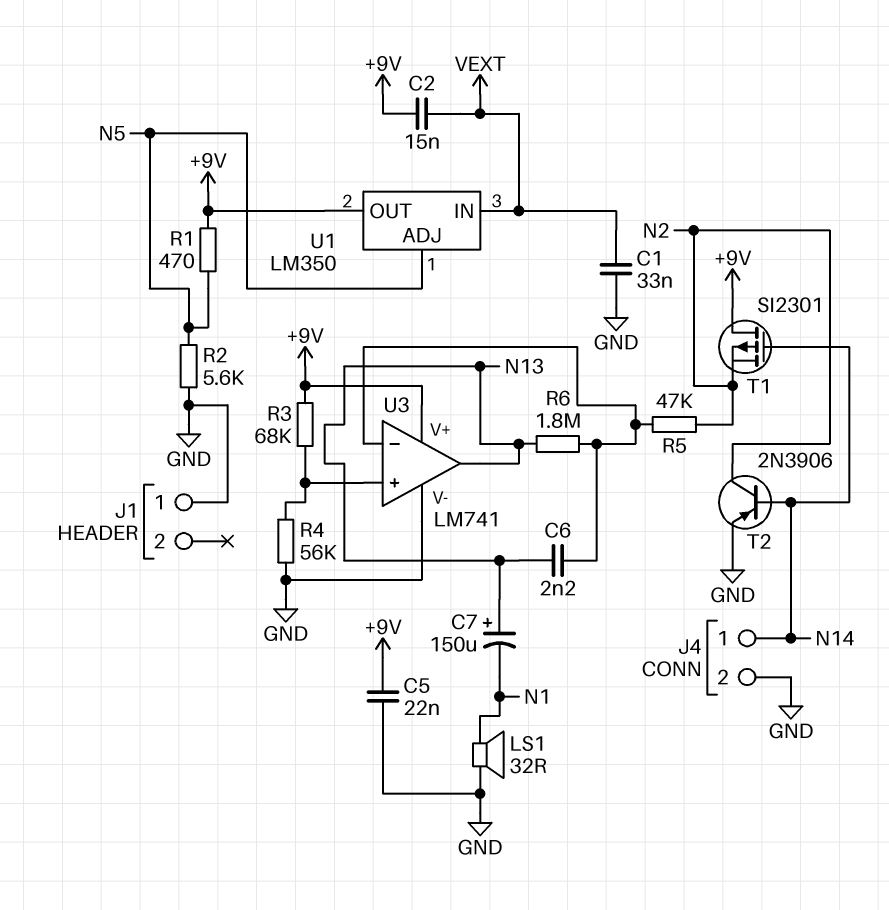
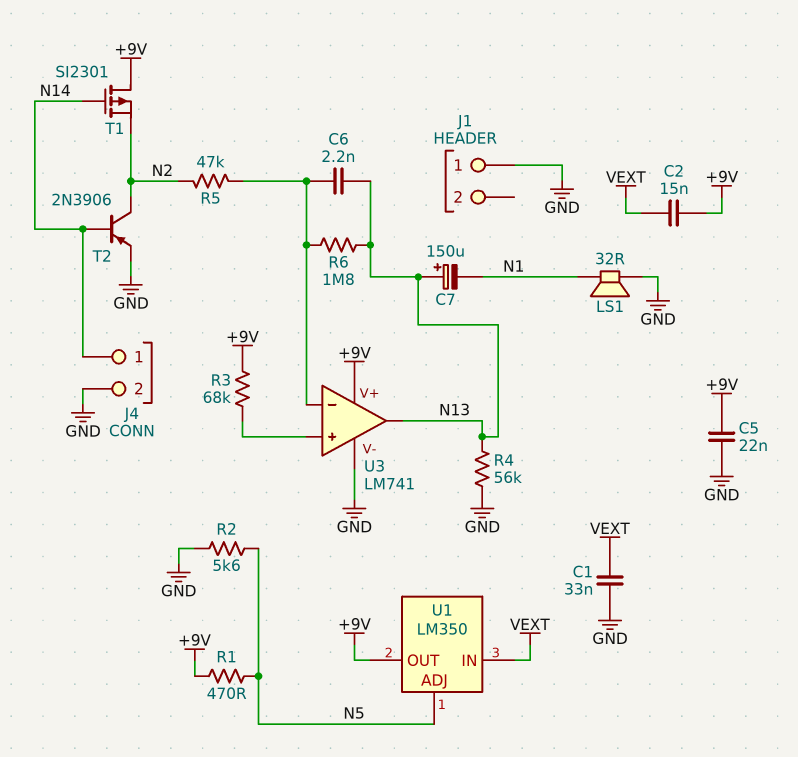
R4: 56k (GND, U3/in+) -> 56k (GND, N13)

